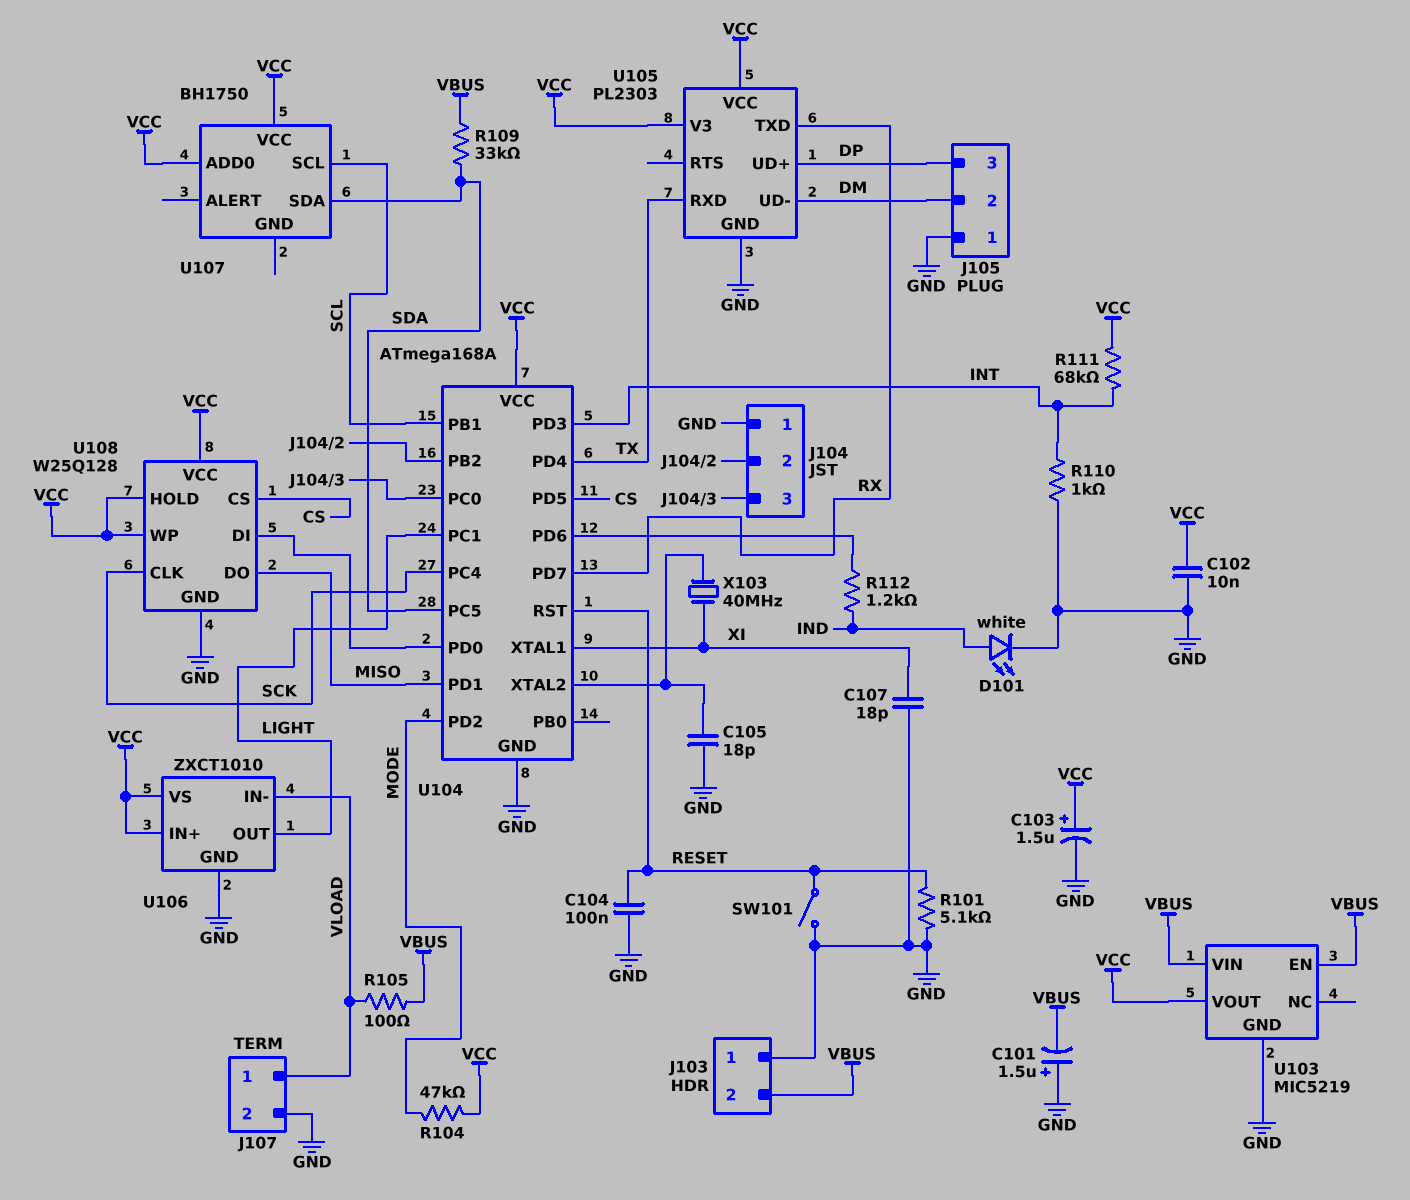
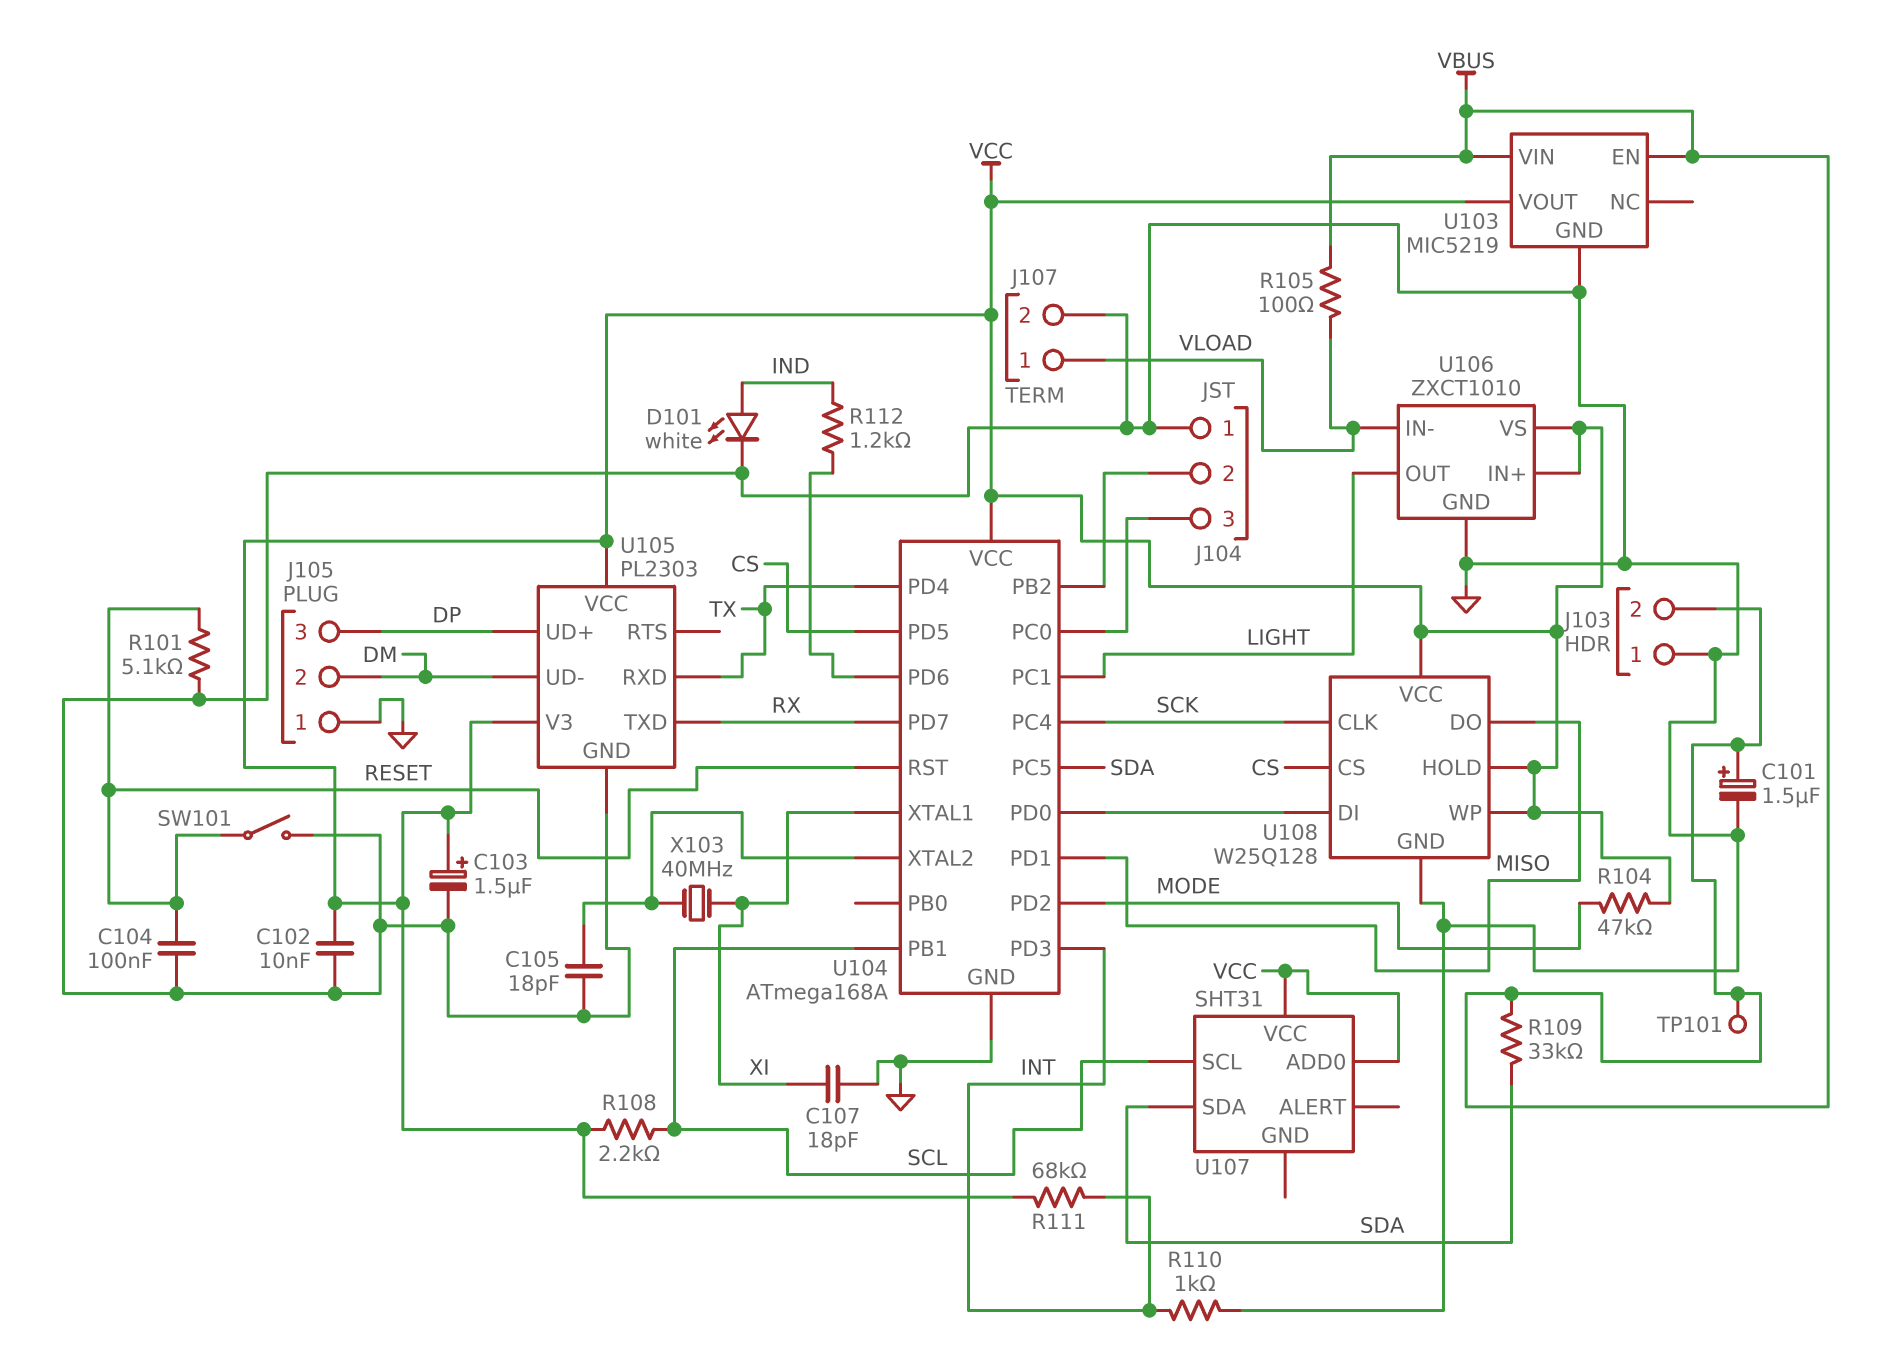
C101: 1.5uF (plus GND, minus VBUS) -> 1.5uF (plus VBUS, minus GND)
R108: none -> 2.2k (SCL, VCC)
TP101: none -> test point (VBUS)
U107: BH1750 -> SHT31

